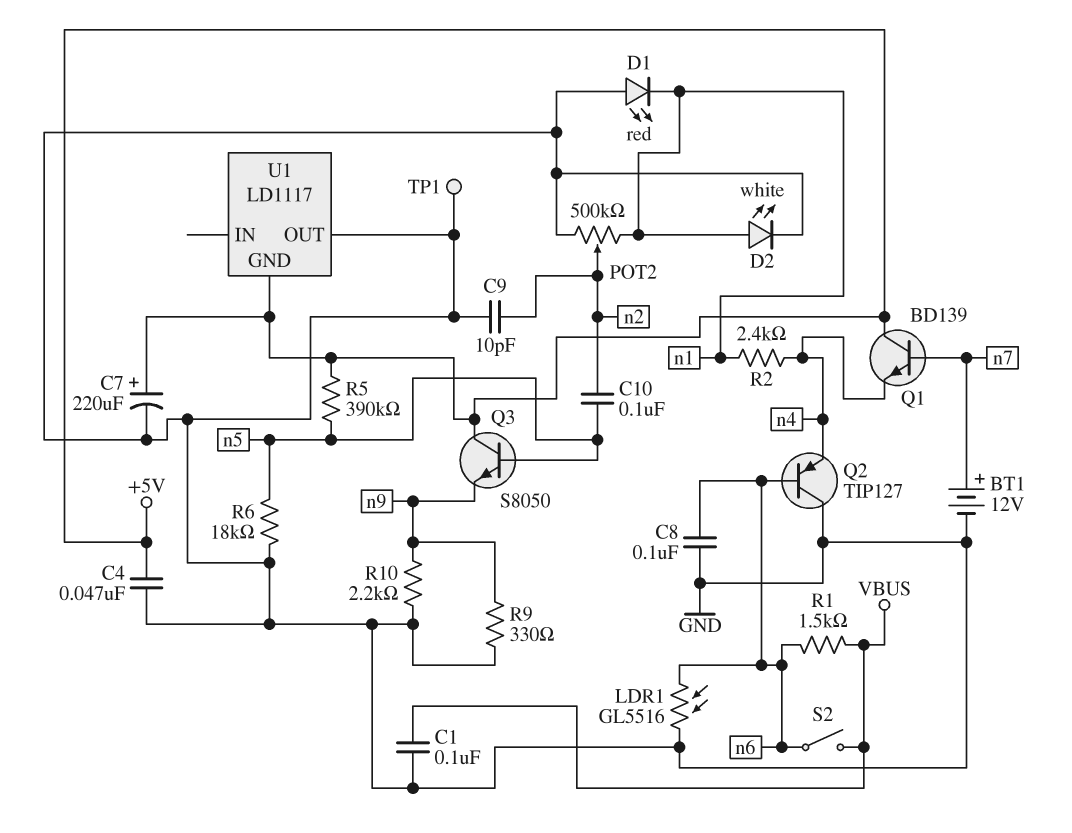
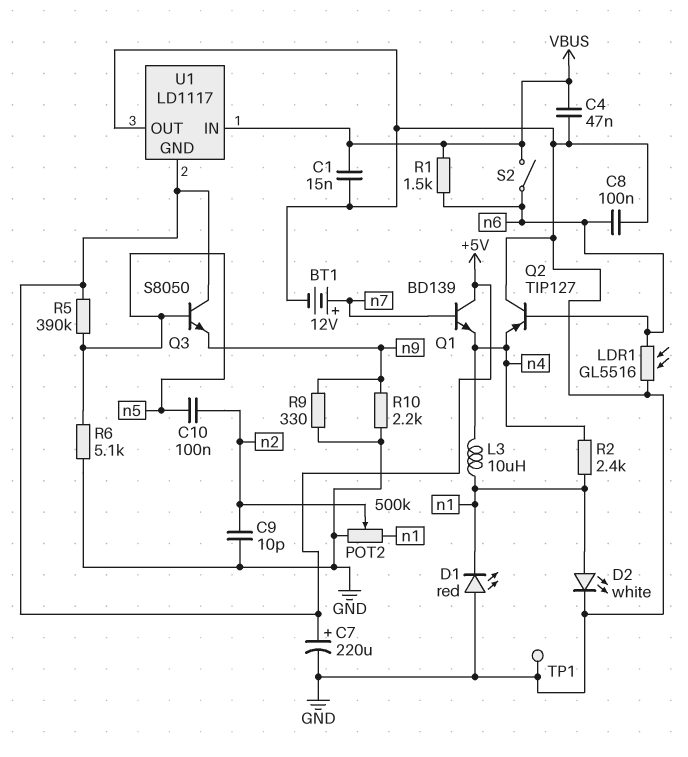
C1: 100nF (GND, VBUS) -> 15nF (GND, VBUS)
C4: 47nF (+5V, GND) -> 47nF (GND, VBUS)
L3: none -> 10uH (n1, n4)
R6: 18k (GND, n5) -> 5.1k (GND, n5)
U1 pin IN: none -> VBUS

